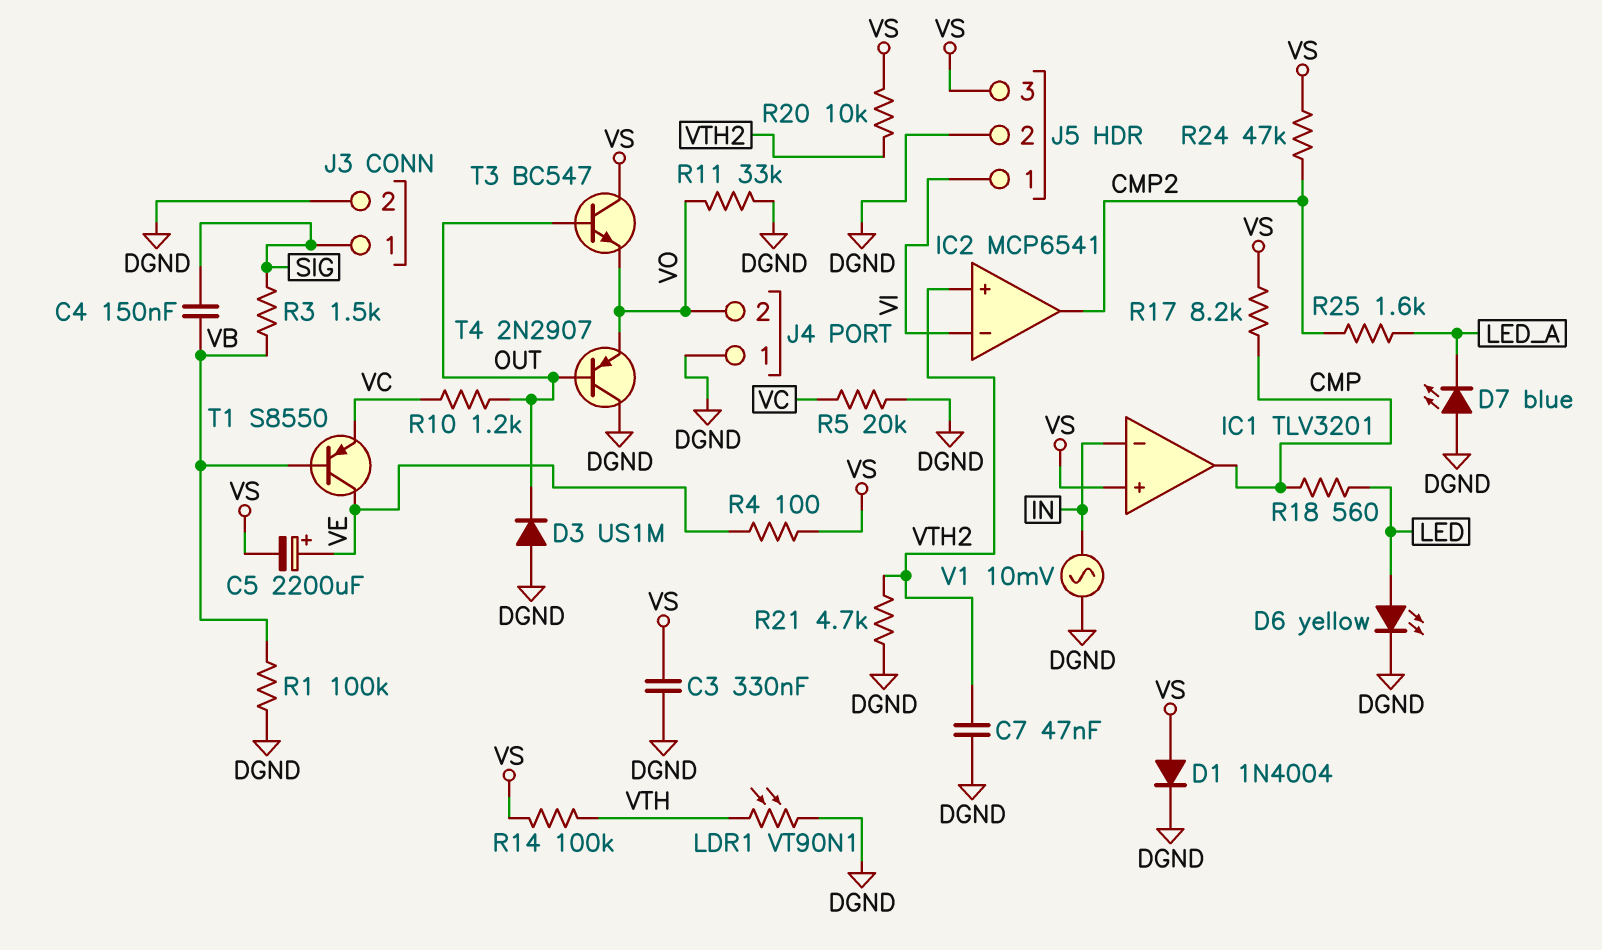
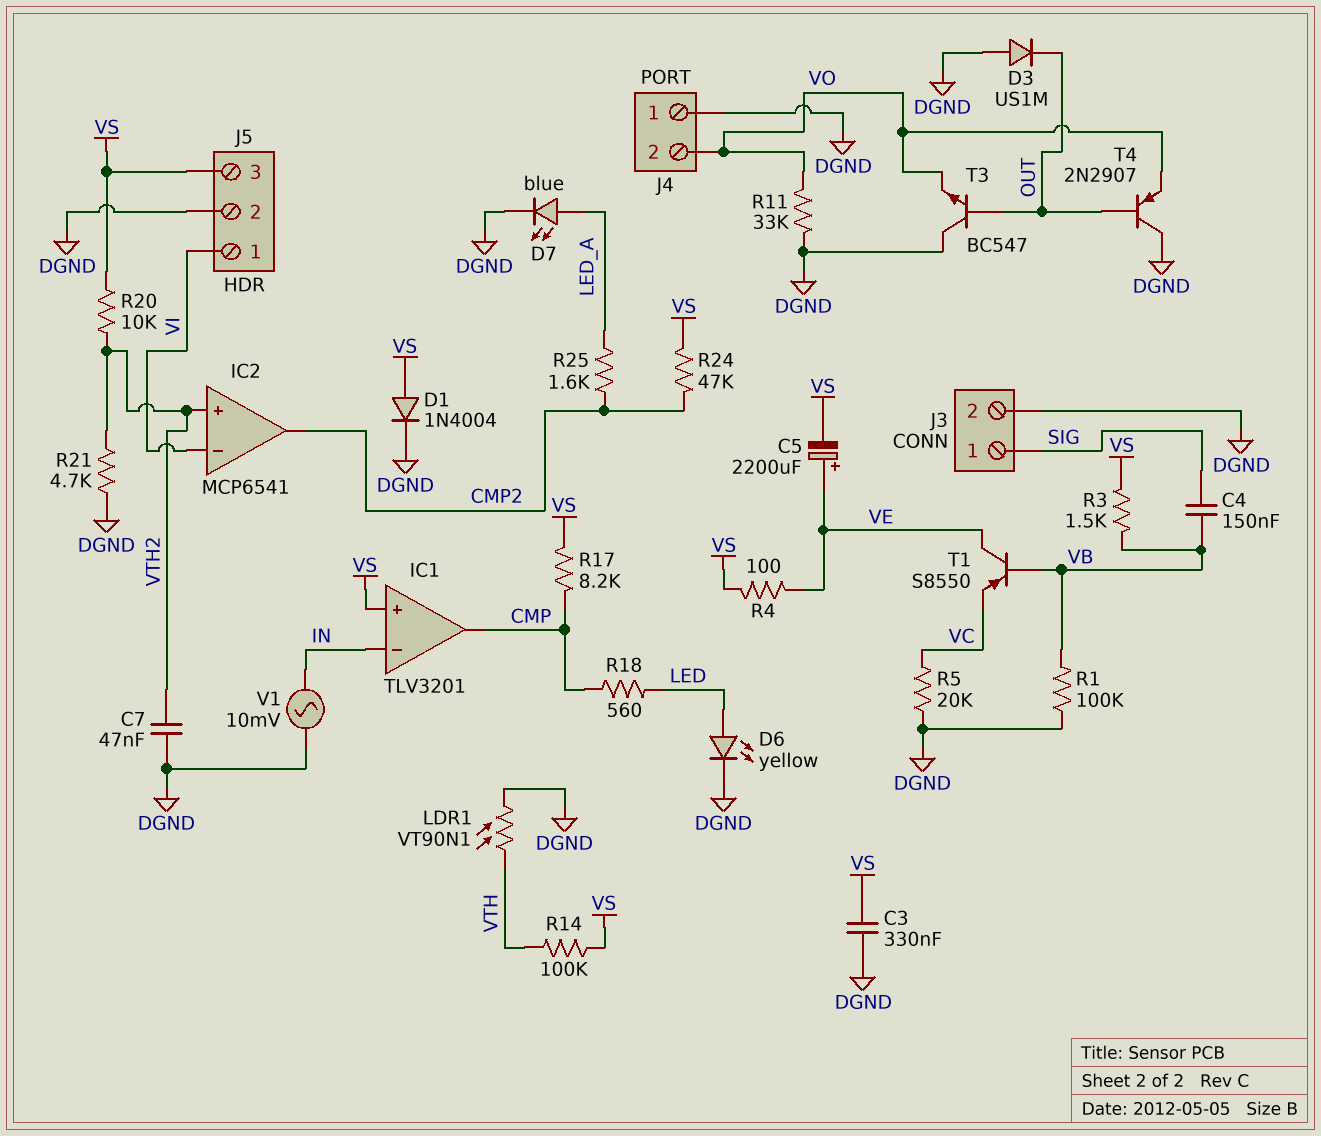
D7: LED blue (A DGND, K LED_A) -> LED blue (A LED_A, K DGND)
R3: 1.5k (SIG, VB) -> 1.5k (VB, VS)
R10: 1.2k (OUT, VC) -> none
T3: NPN BC547 (B OUT, C VS, E VO) -> NPN BC547 (B OUT, C DGND, E VO)

